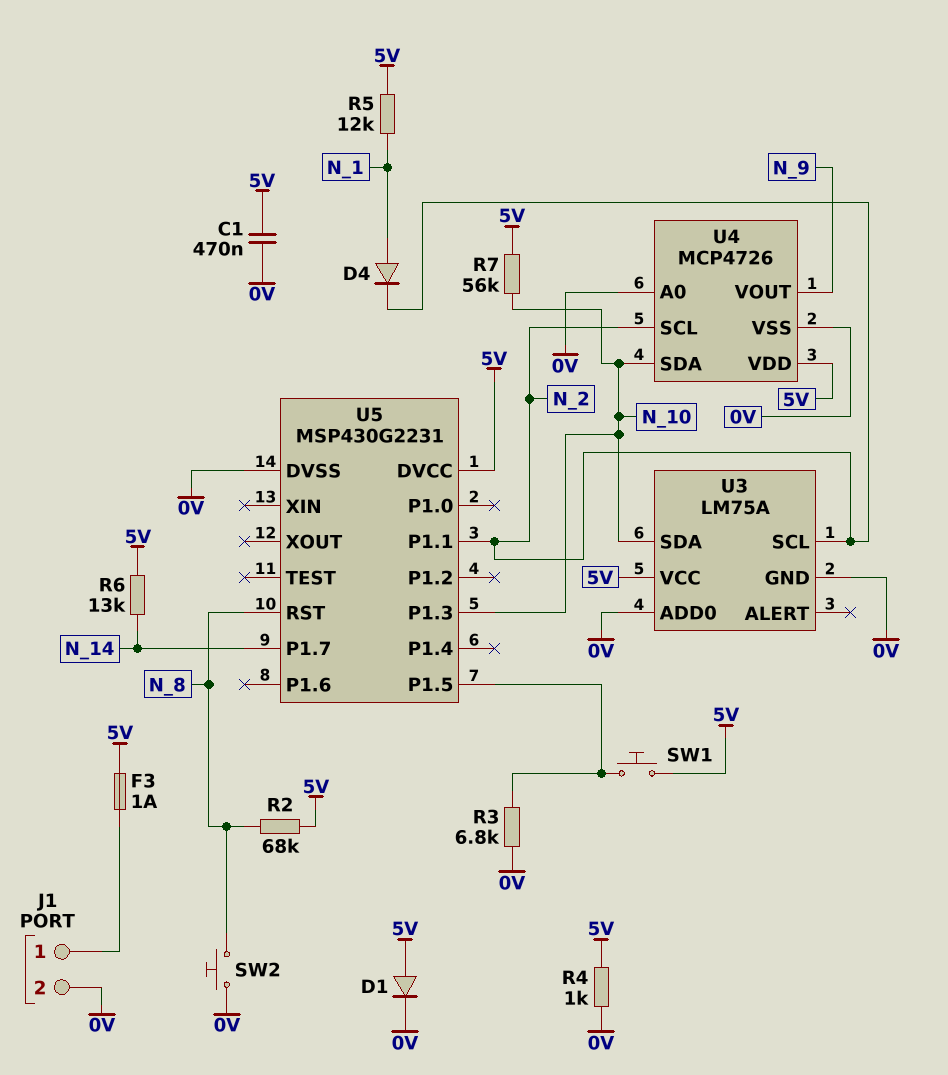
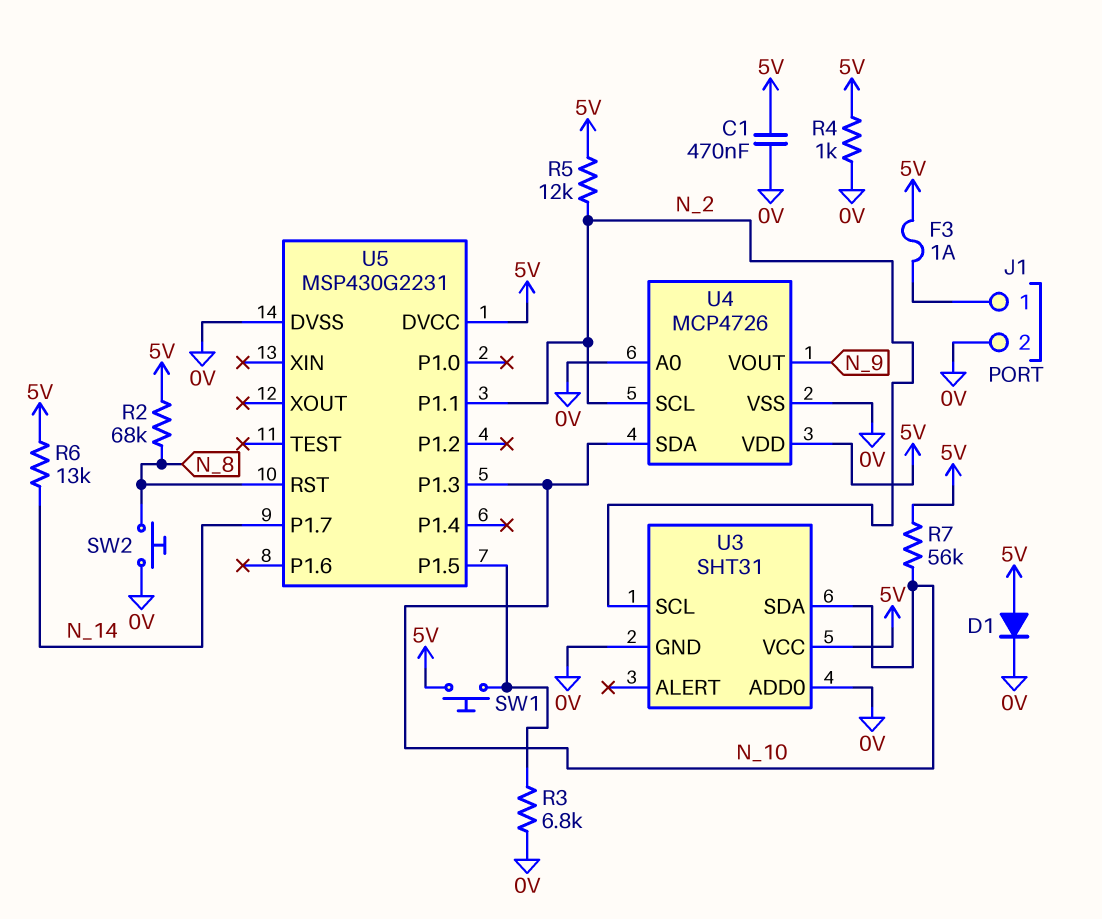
D4: diode (A N_1, K N_2) -> none
R5: 12k (5V, N_1) -> 12k (5V, N_2)
U3: LM75A -> SHT31

